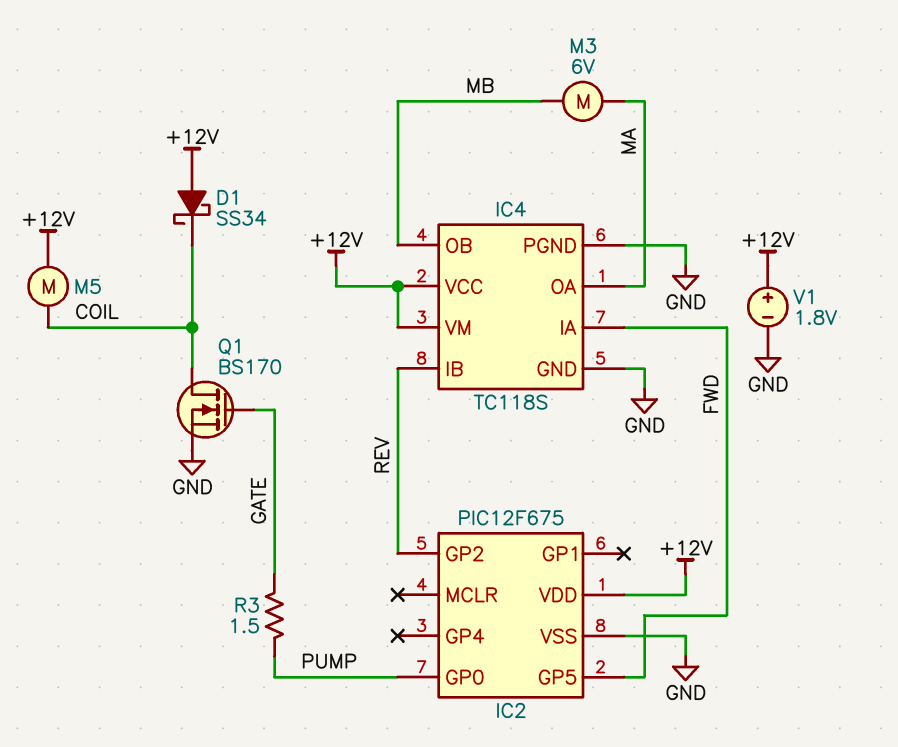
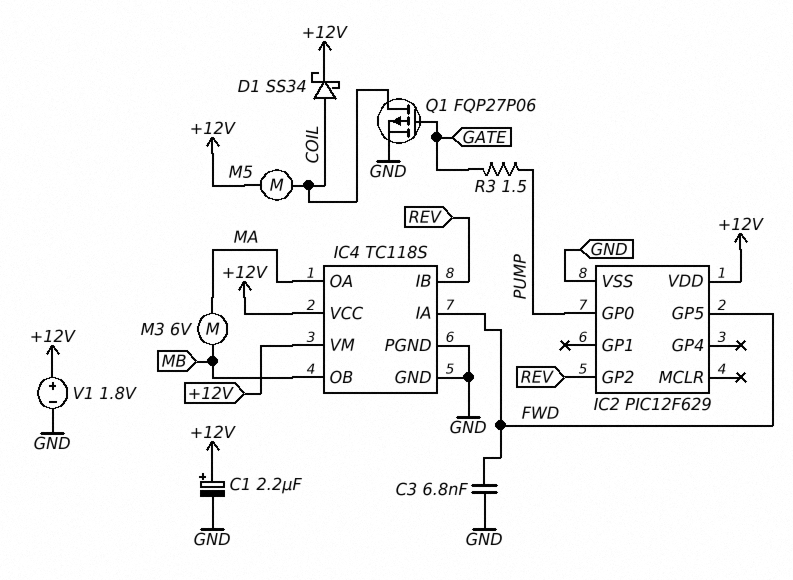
C1: none -> 2.2uF (plus +12V, minus GND)
C3: none -> 6.8nF (FWD, GND)
D1: schottky SS34 (A +12V, K COIL) -> schottky SS34 (A COIL, K +12V)
IC2: PIC12F675 -> PIC12F629
Q1: NMOS BS170 (G GATE, D COIL, S GND) -> PMOS FQP27P06 (G GATE, D COIL, S GND)

